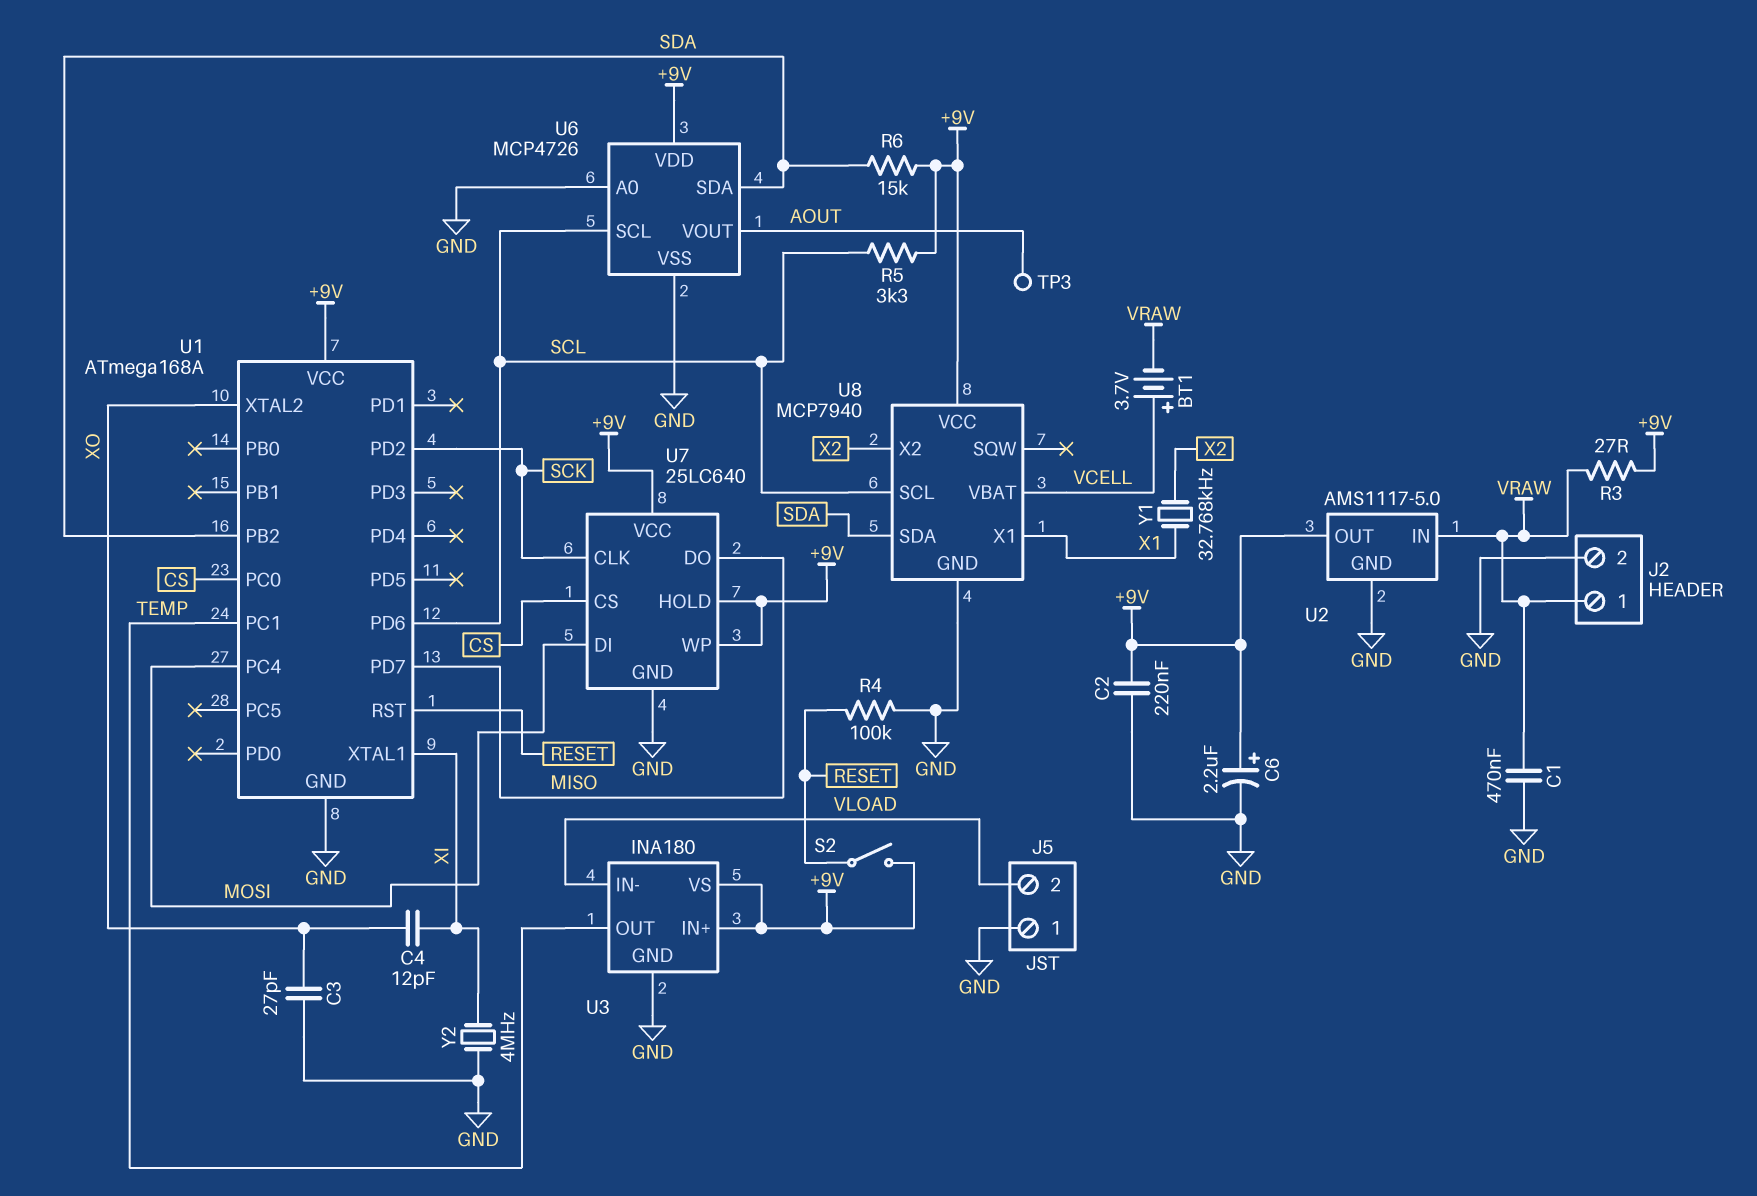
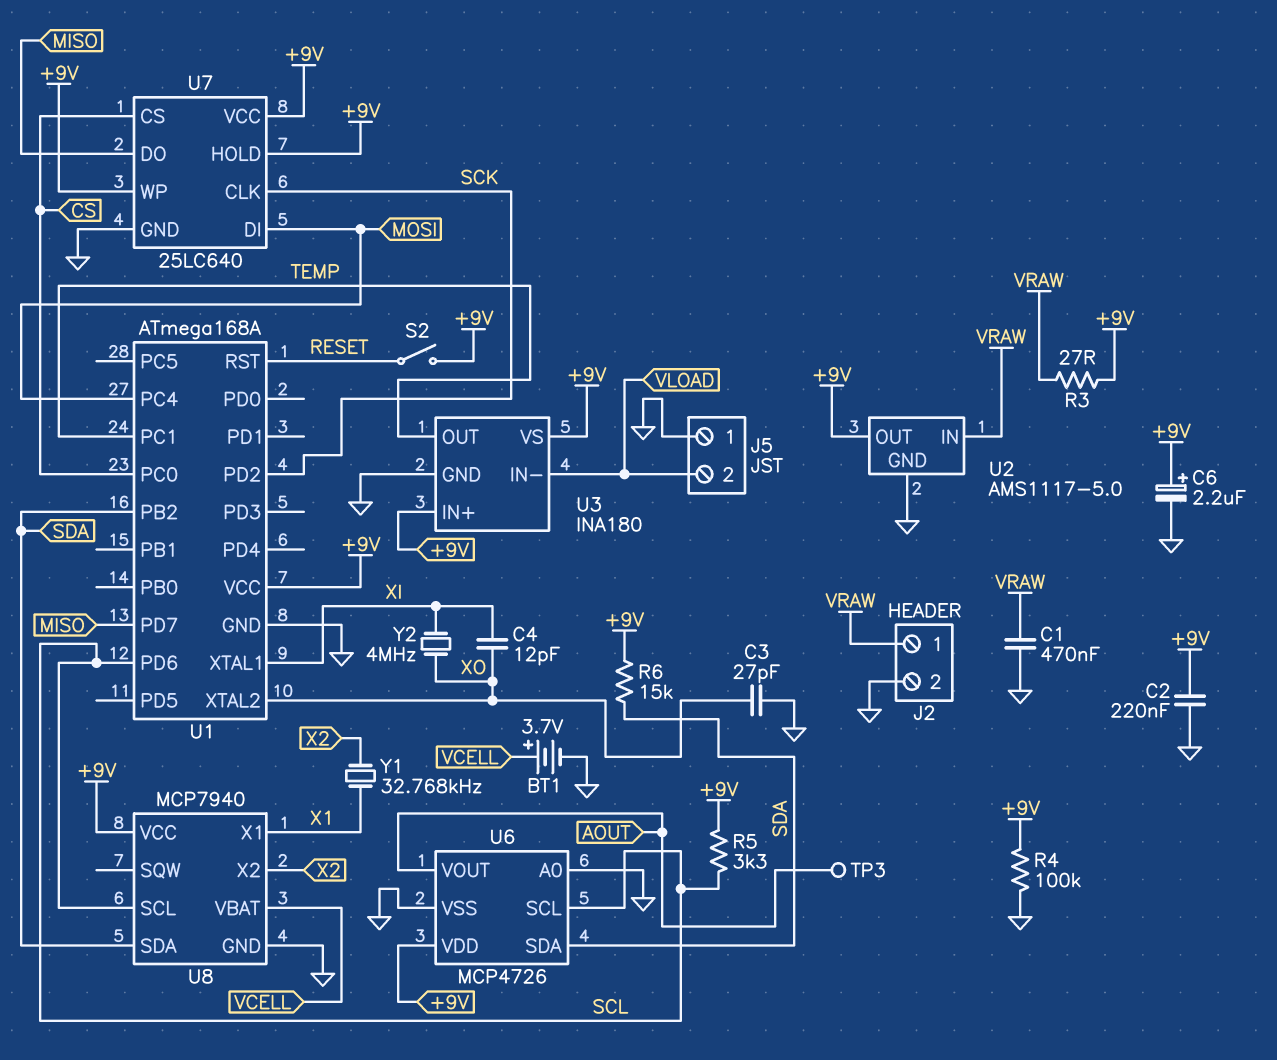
BT1: 3.7V (plus VCELL, minus VRAW) -> 3.7V (plus VCELL, minus GND)
R4: 100k (GND, RESET) -> 100k (+9V, GND)
Y2: 4MHz (GND, XI) -> 4MHz (XI, XO)

